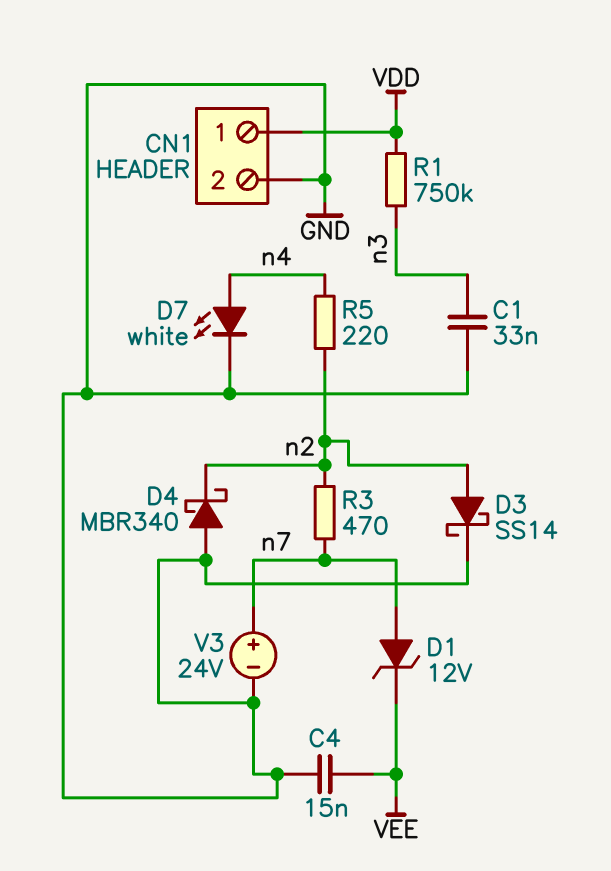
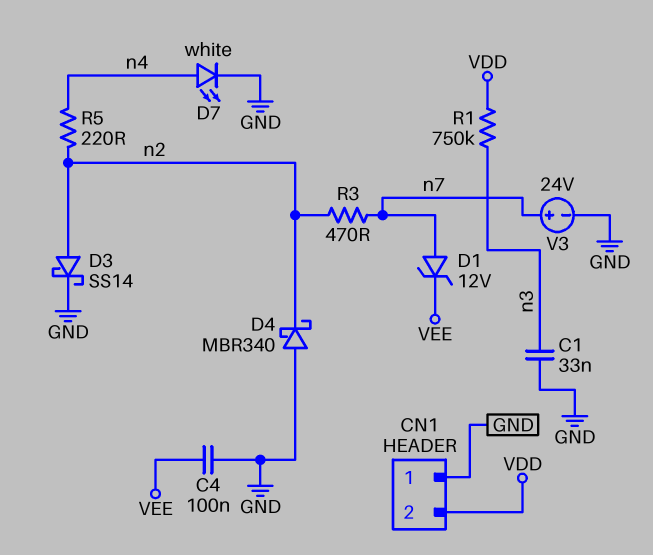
C4: 15nF (GND, VEE) -> 100nF (GND, VEE)
CN1 pin 1: VDD -> GND
CN1 pin 2: GND -> VDD

